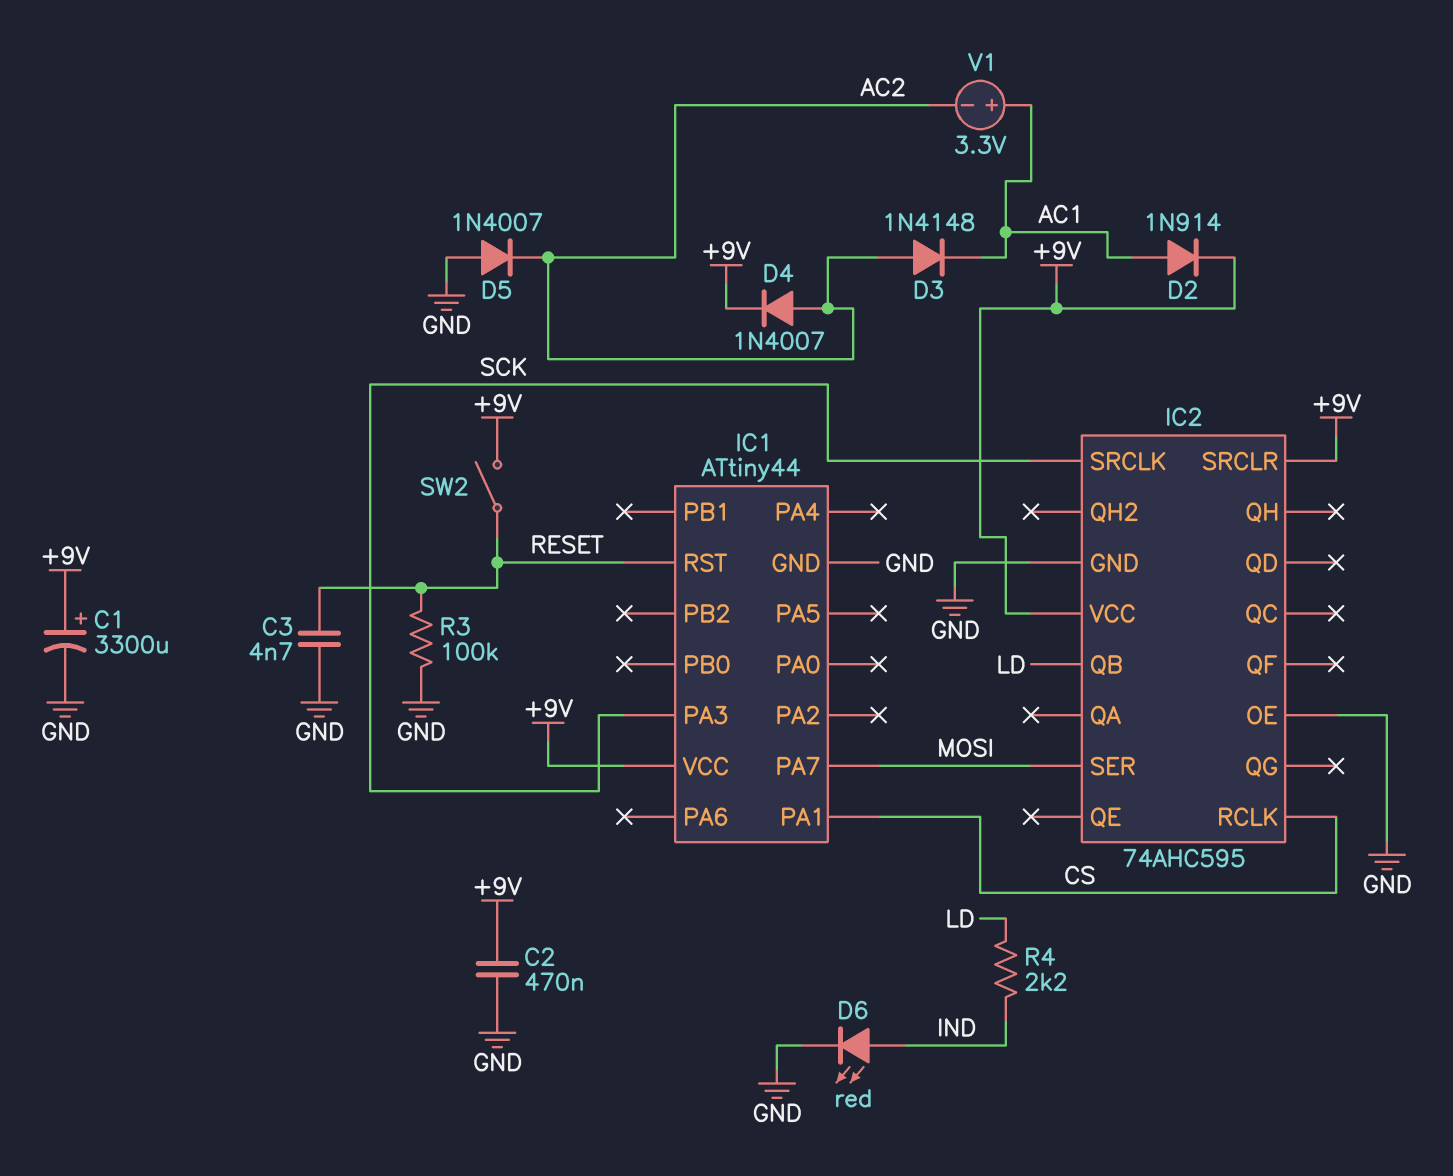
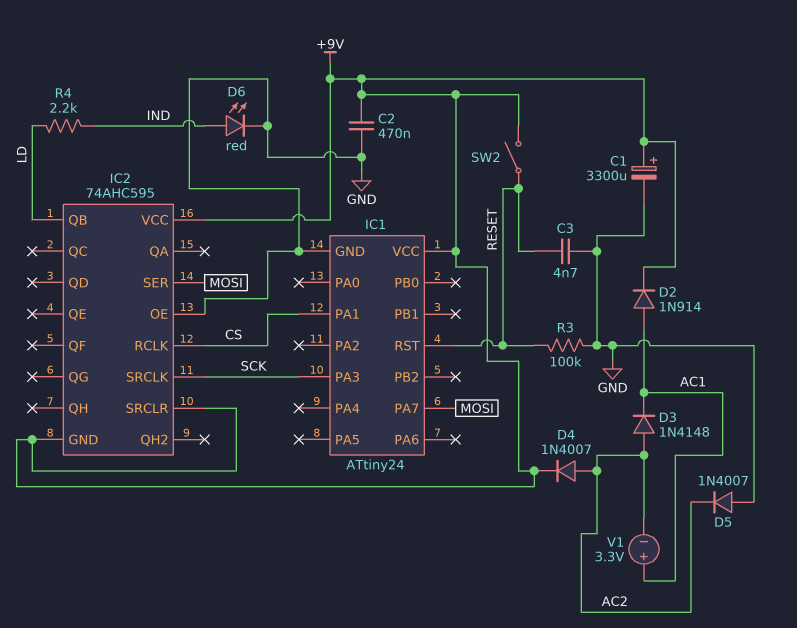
IC1: ATtiny44 -> ATtiny24
IC2 pin GND: GND -> +9V

